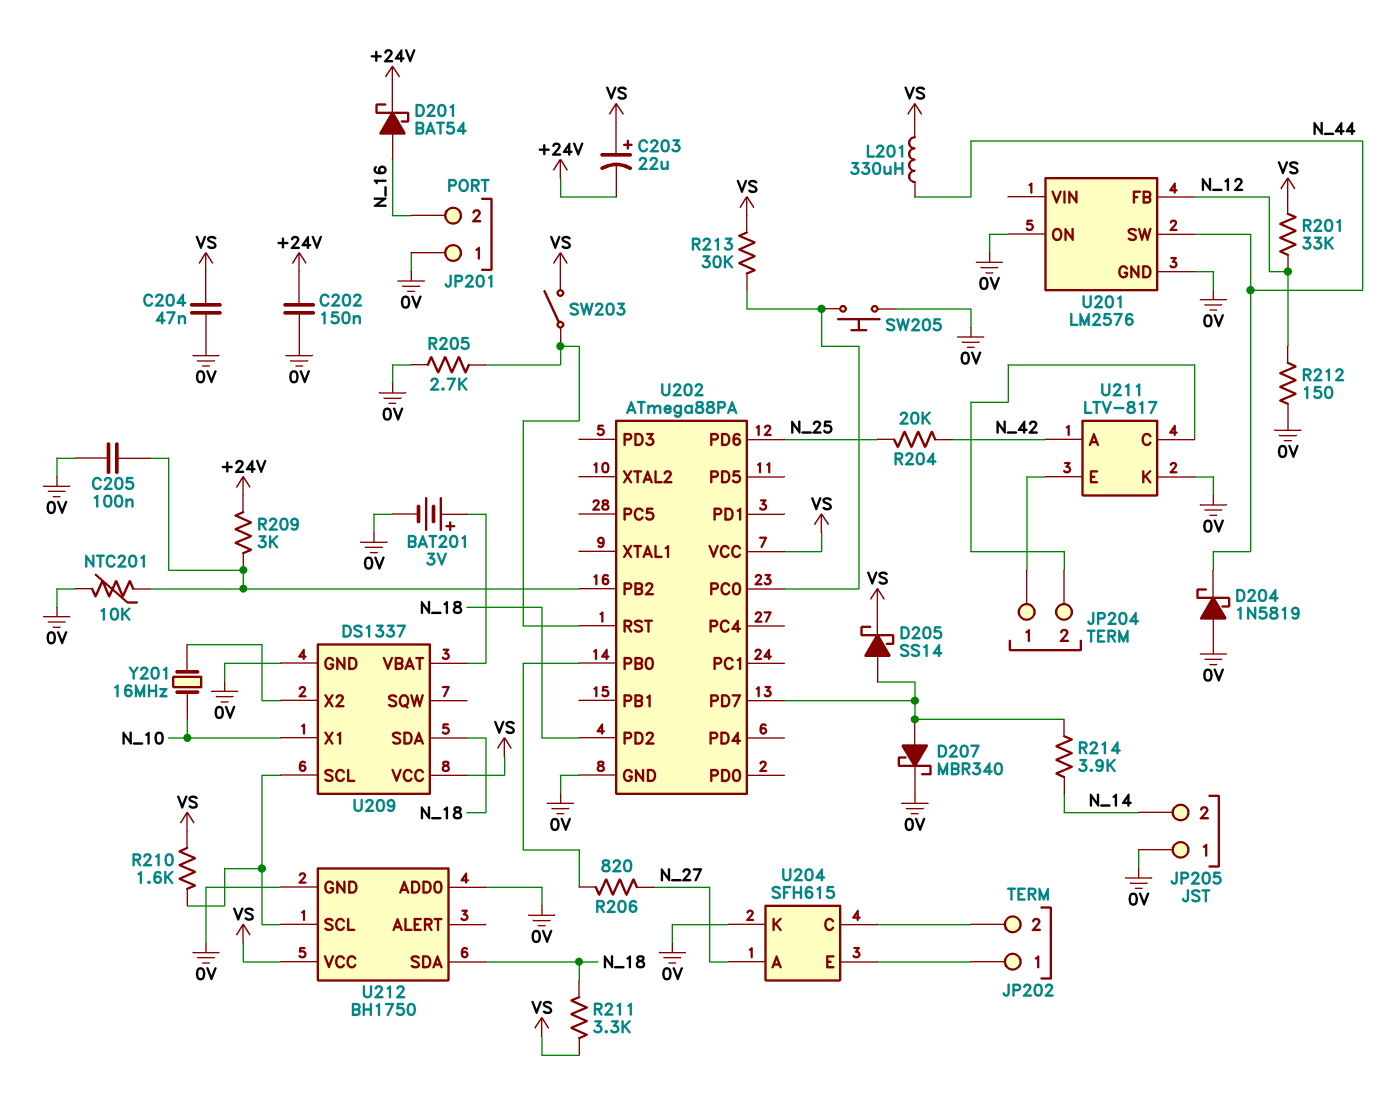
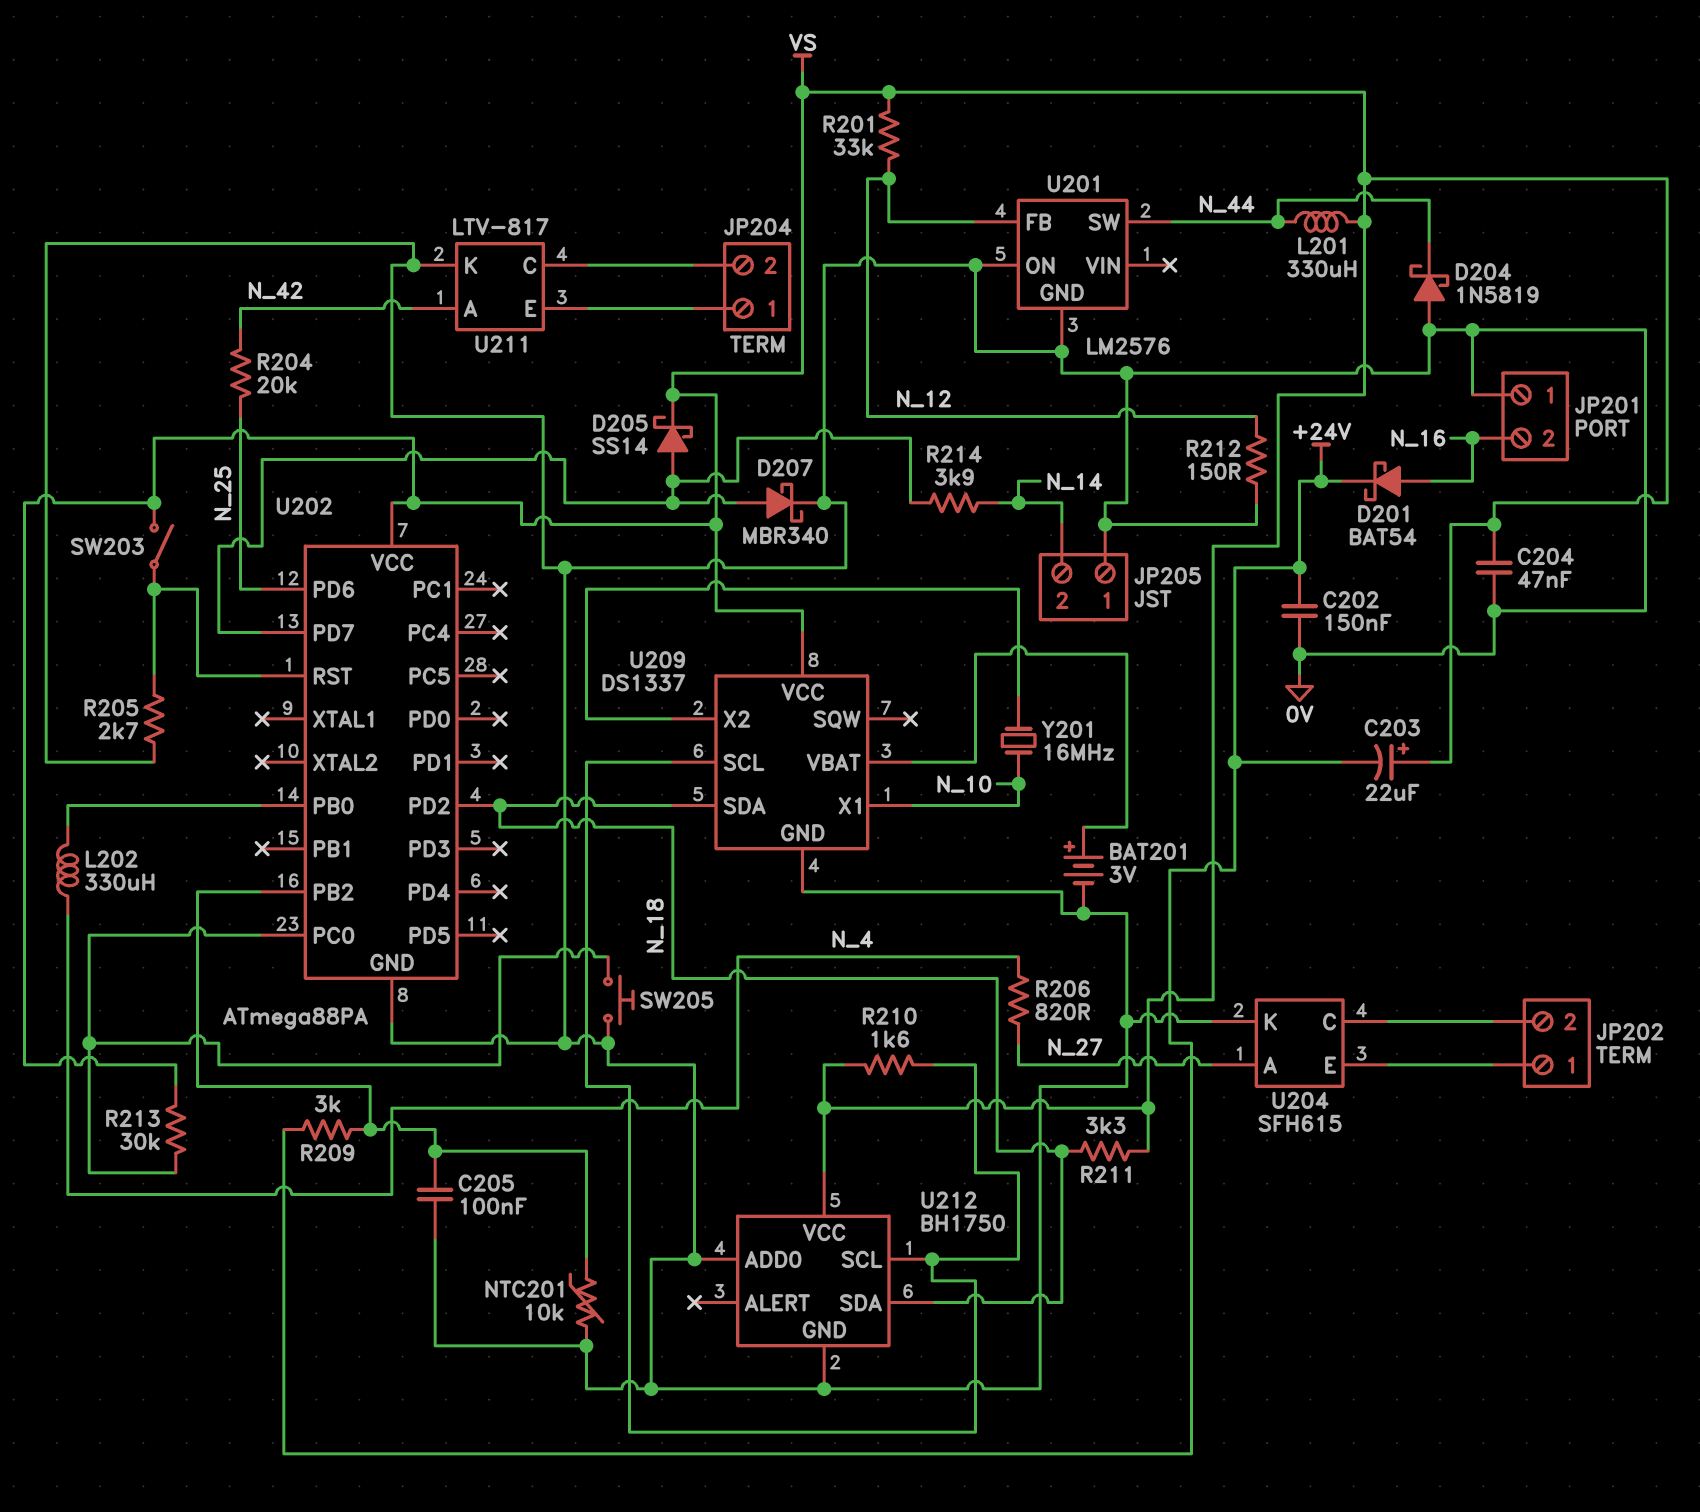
L202: none -> 330uH (N_4, U202/PB0)
R206: 820 (N_27, U202/PB0) -> 820 (N_4, N_27)

